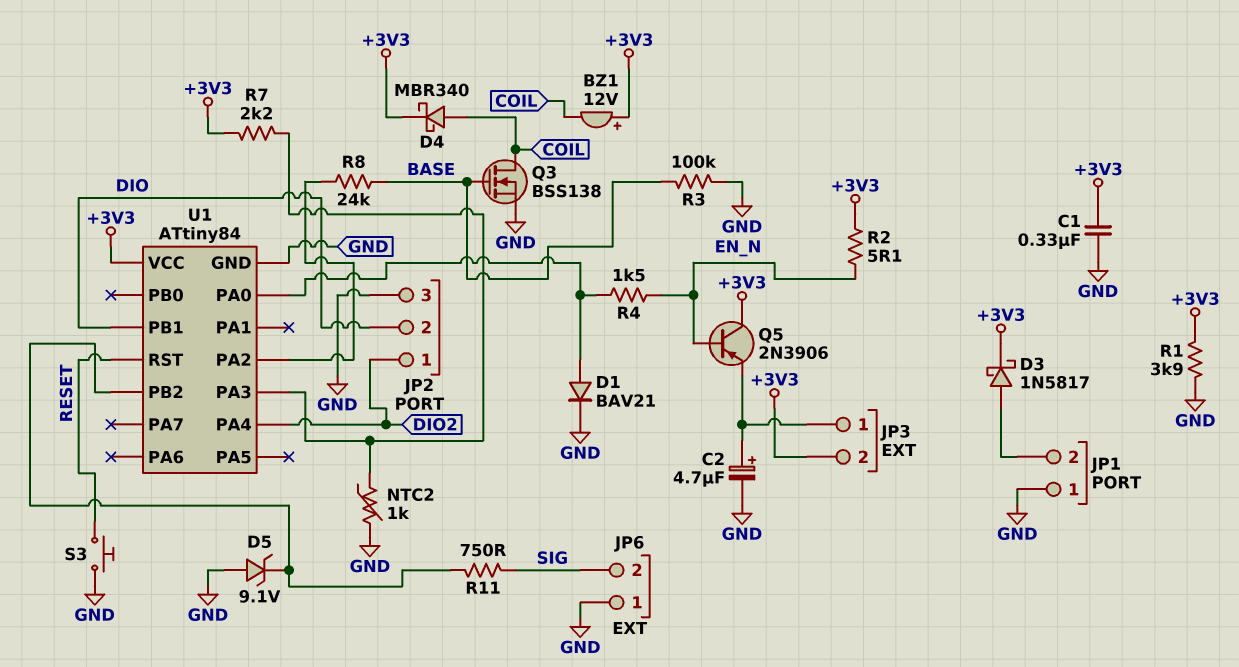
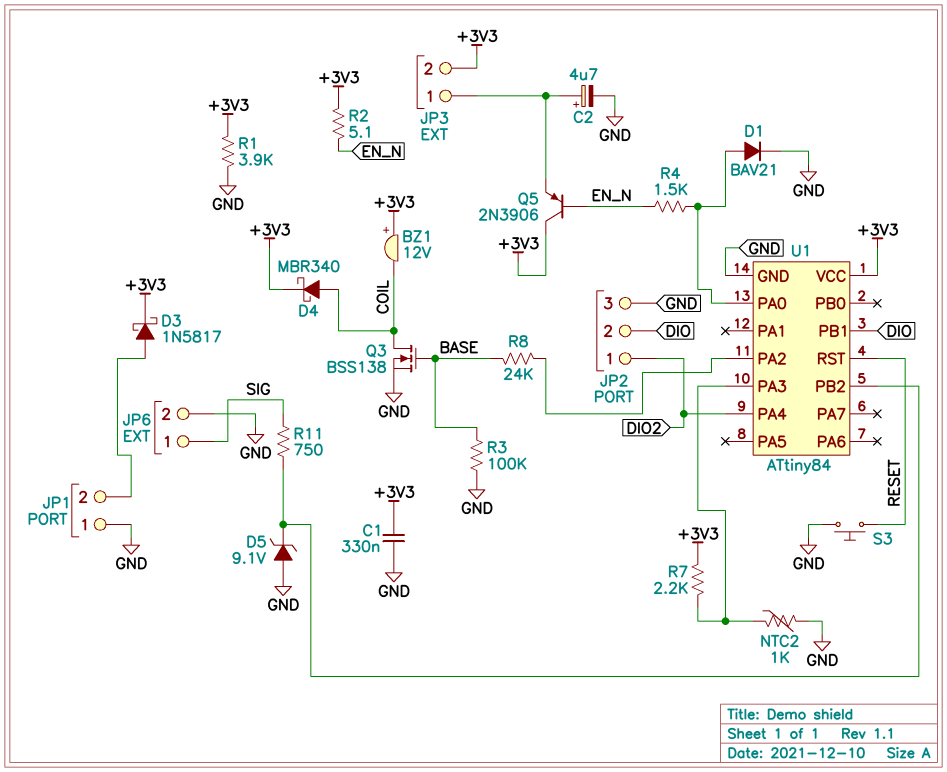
JP6 pin 1: GND -> SIG
JP6 pin 2: SIG -> GND

